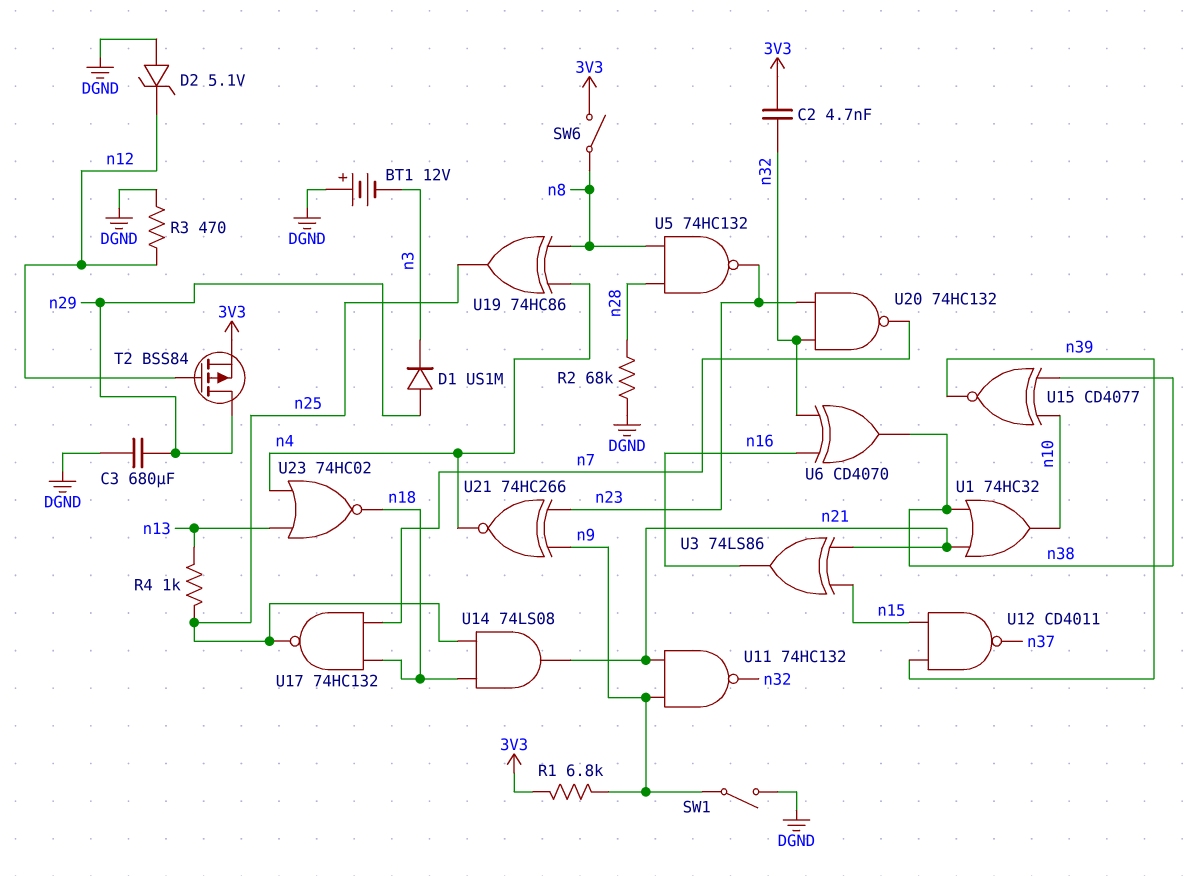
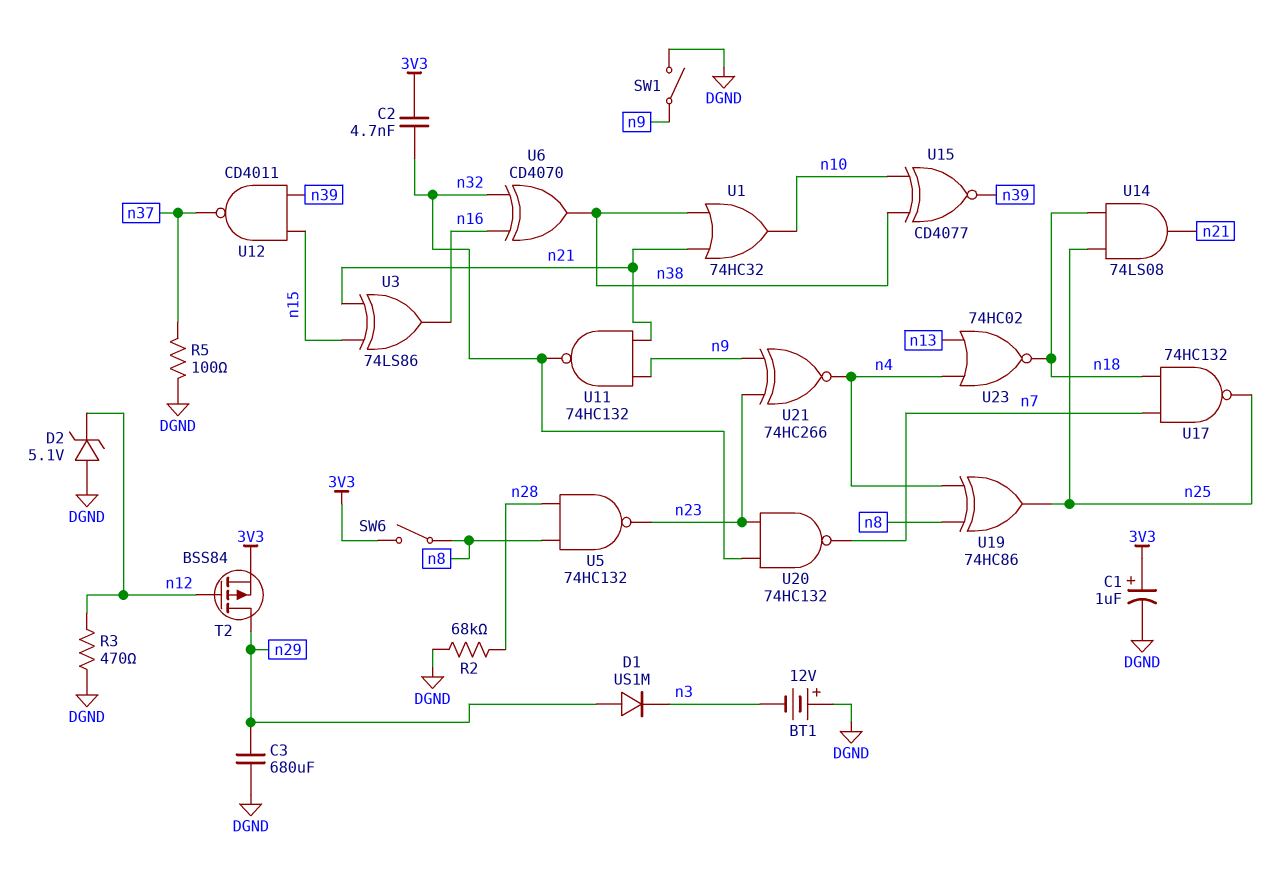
C1: none -> 1uF (plus 3V3, minus DGND)
R1: 6.8k (3V3, n9) -> none
R4: 1k (n13, n25) -> none
R5: none -> 100 (DGND, n37)

